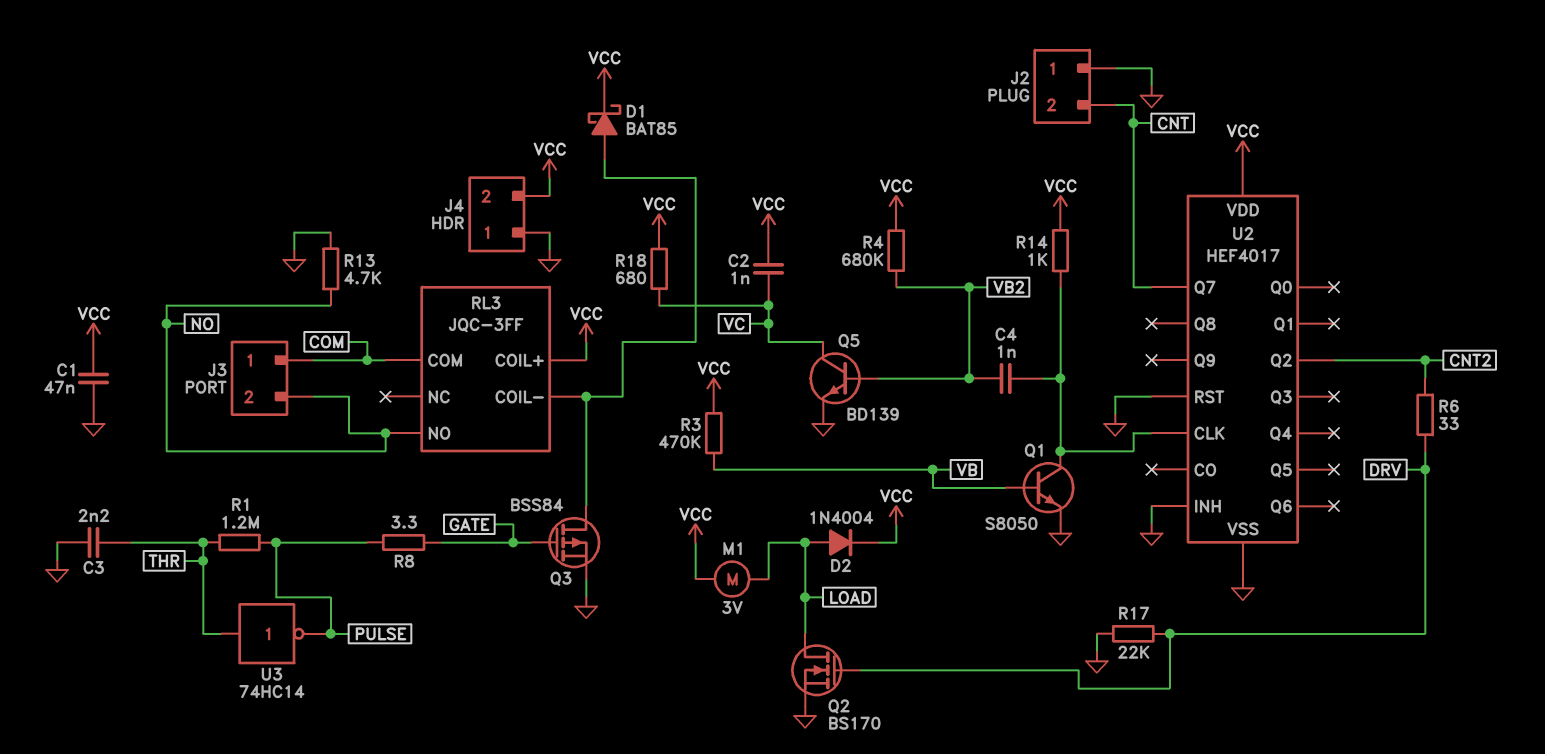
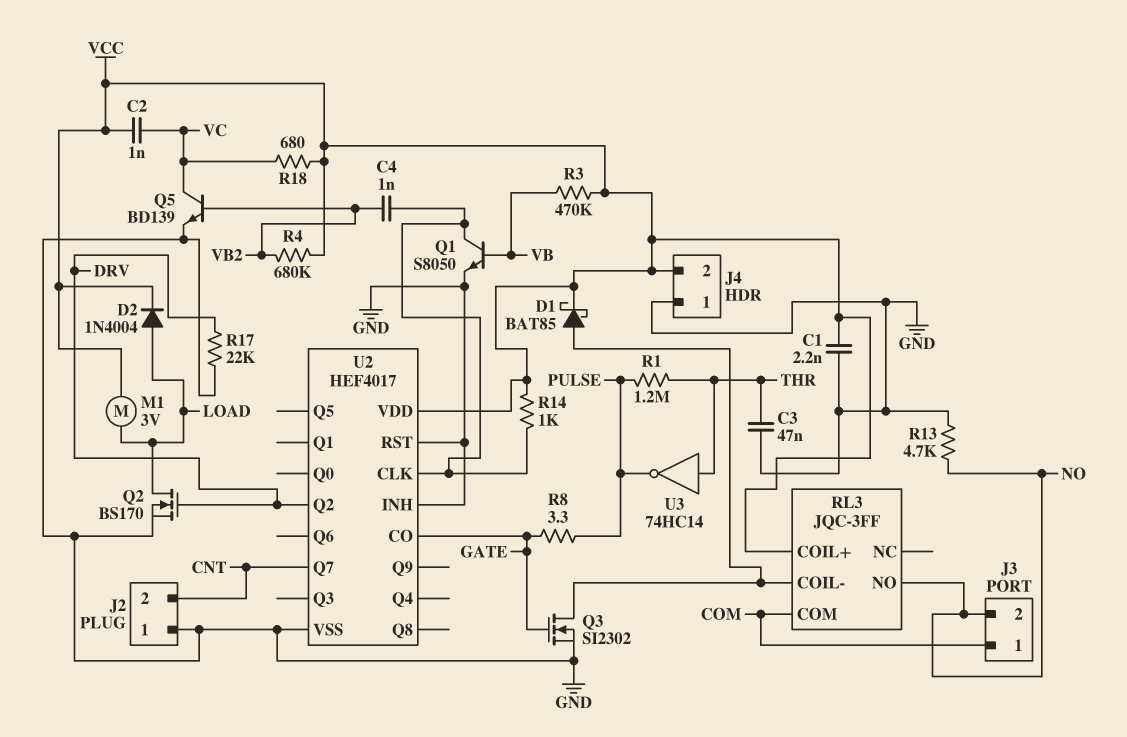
C1: 47nF (GND, VCC) -> 2.2nF (GND, VCC)
C3: 2.2nF (GND, THR) -> 47nF (GND, THR)
Q3: PMOS BSS84 (G GATE, D RL3/COIL-, S GND) -> NMOS SI2302 (G GATE, D RL3/COIL-, S GND)
R6: 33 (CNT2, DRV) -> none
U2 pin CO: none -> GATE
U2 pin Q2: CNT2 -> DRV

